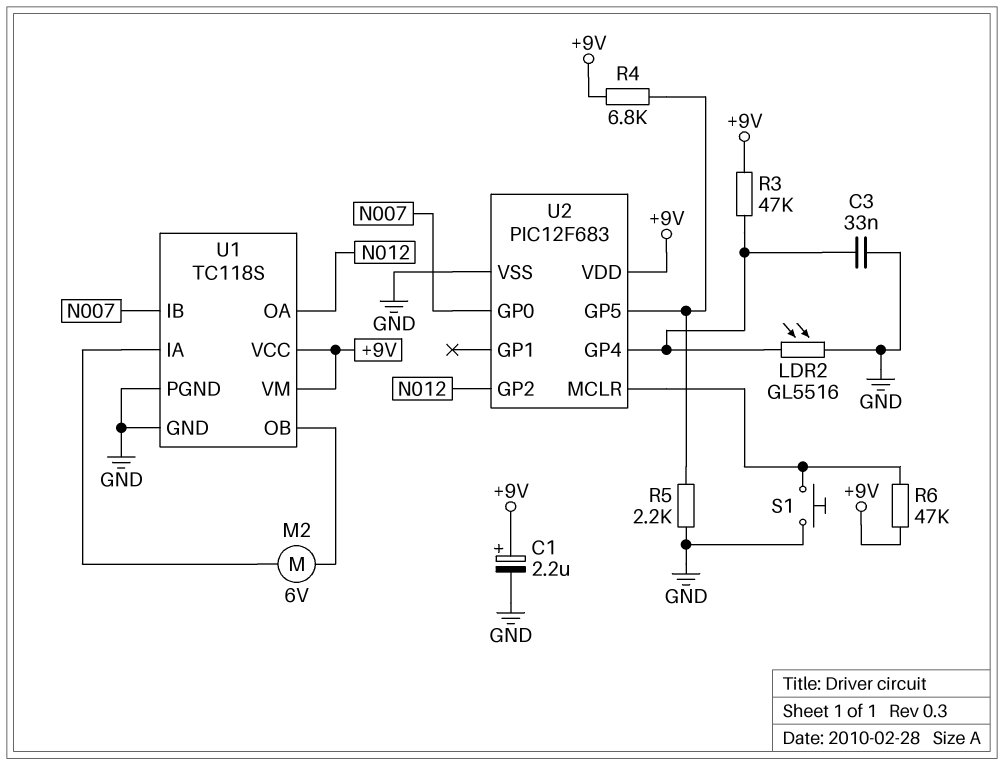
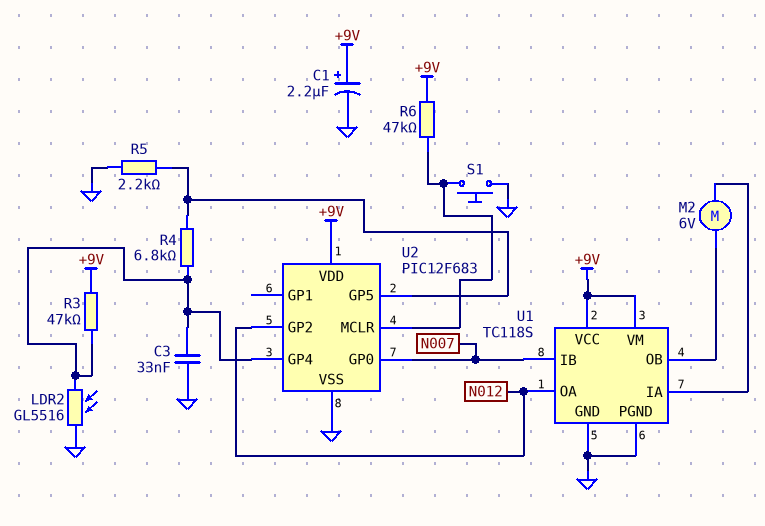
R4: 6.8k (+9V, U2/GP5) -> 6.8k (U2/GP4, U2/GP5)

